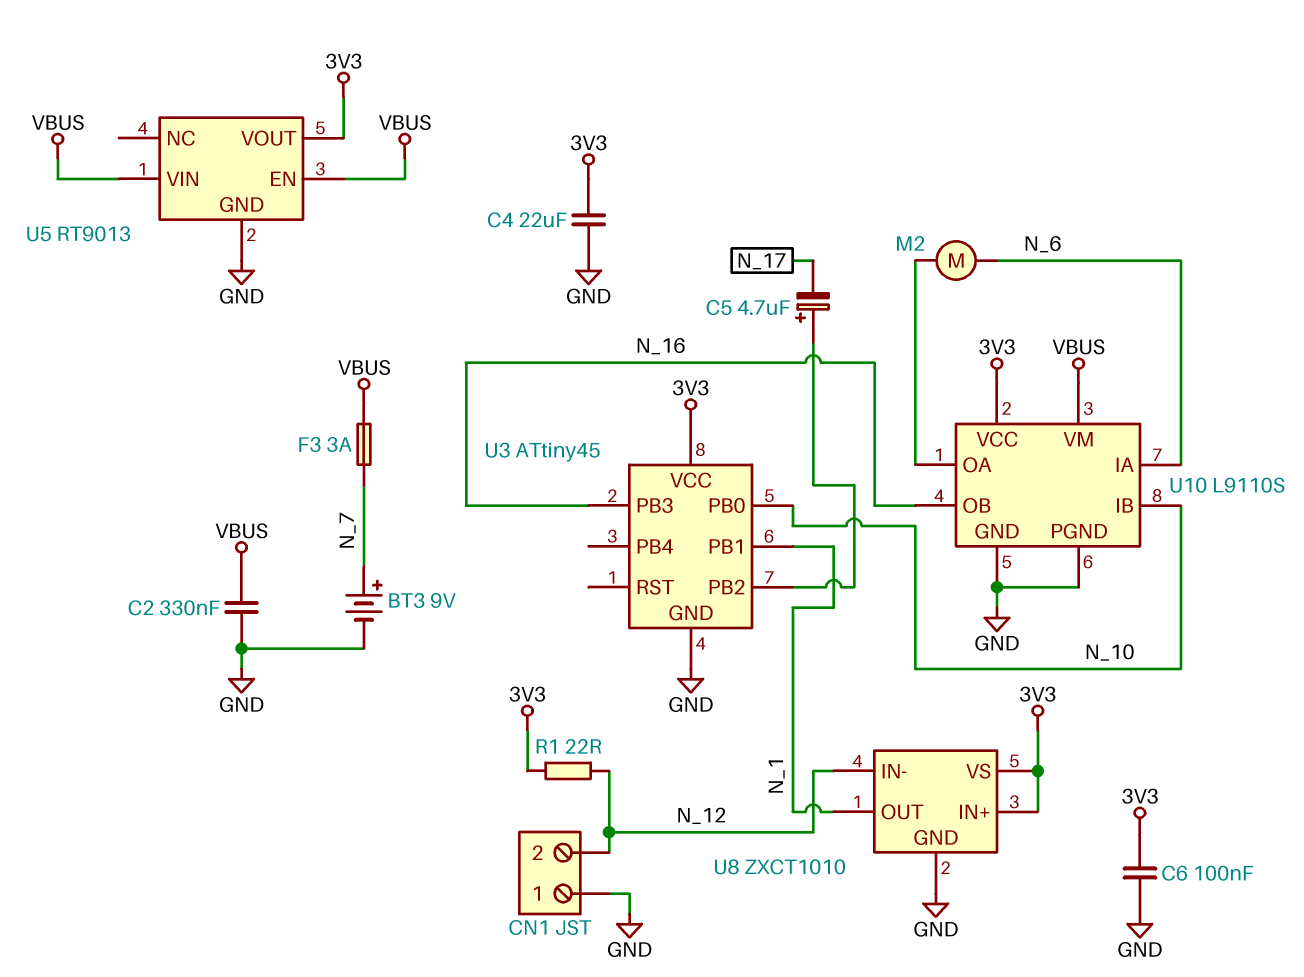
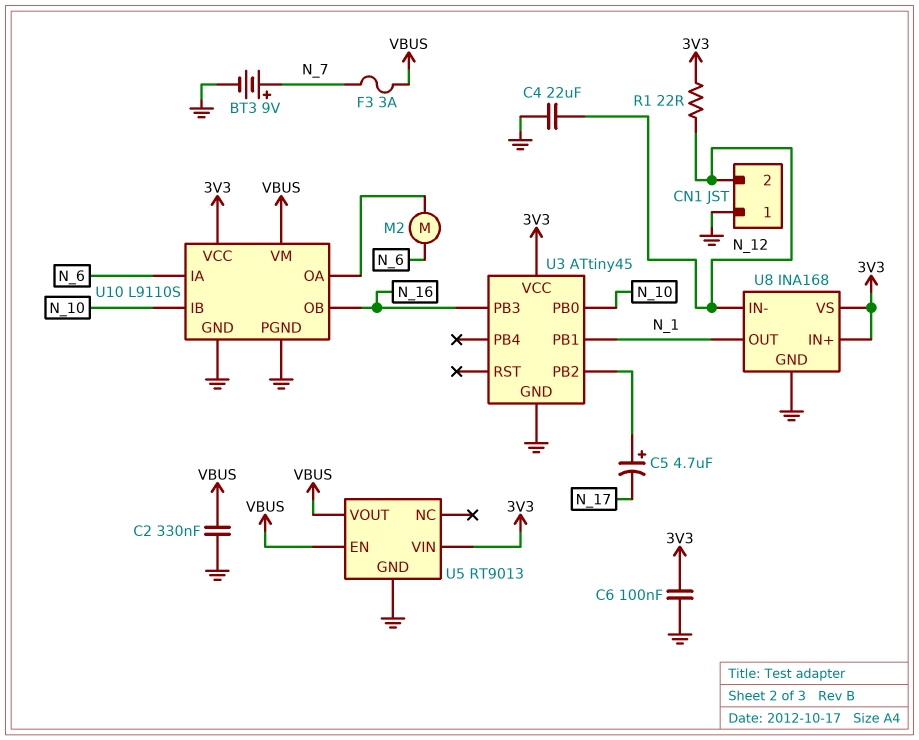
C4: 22uF (3V3, GND) -> 22uF (GND, N_12)
U5 pin VIN: VBUS -> 3V3
U5 pin VOUT: 3V3 -> VBUS
U8: ZXCT1010 -> INA168

